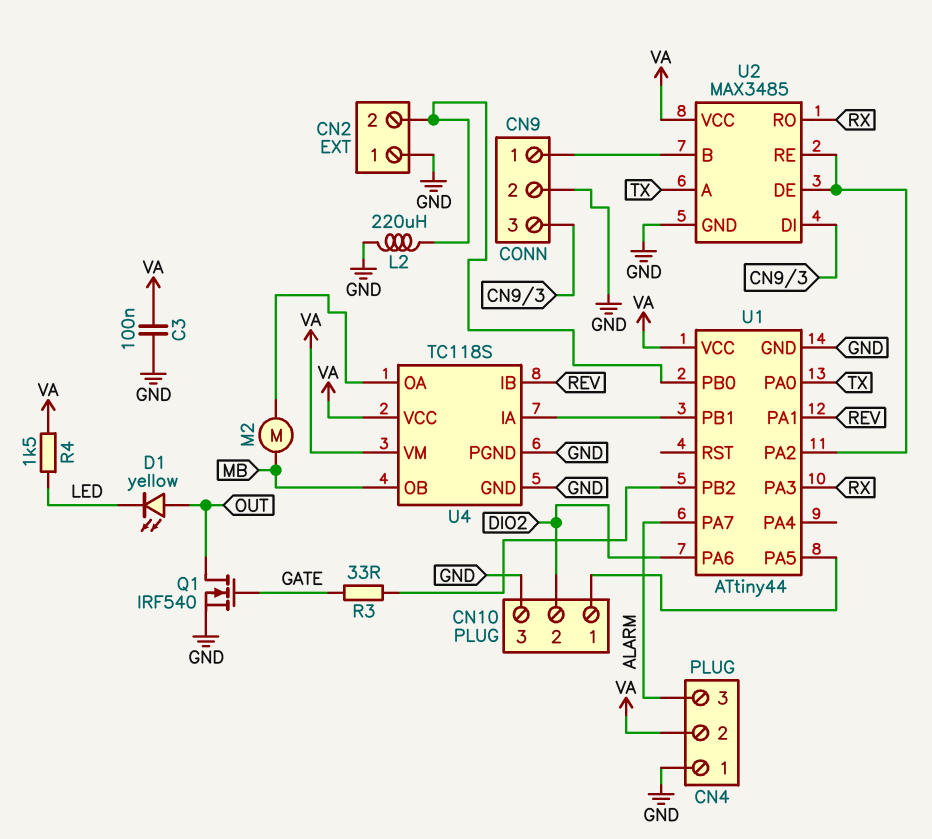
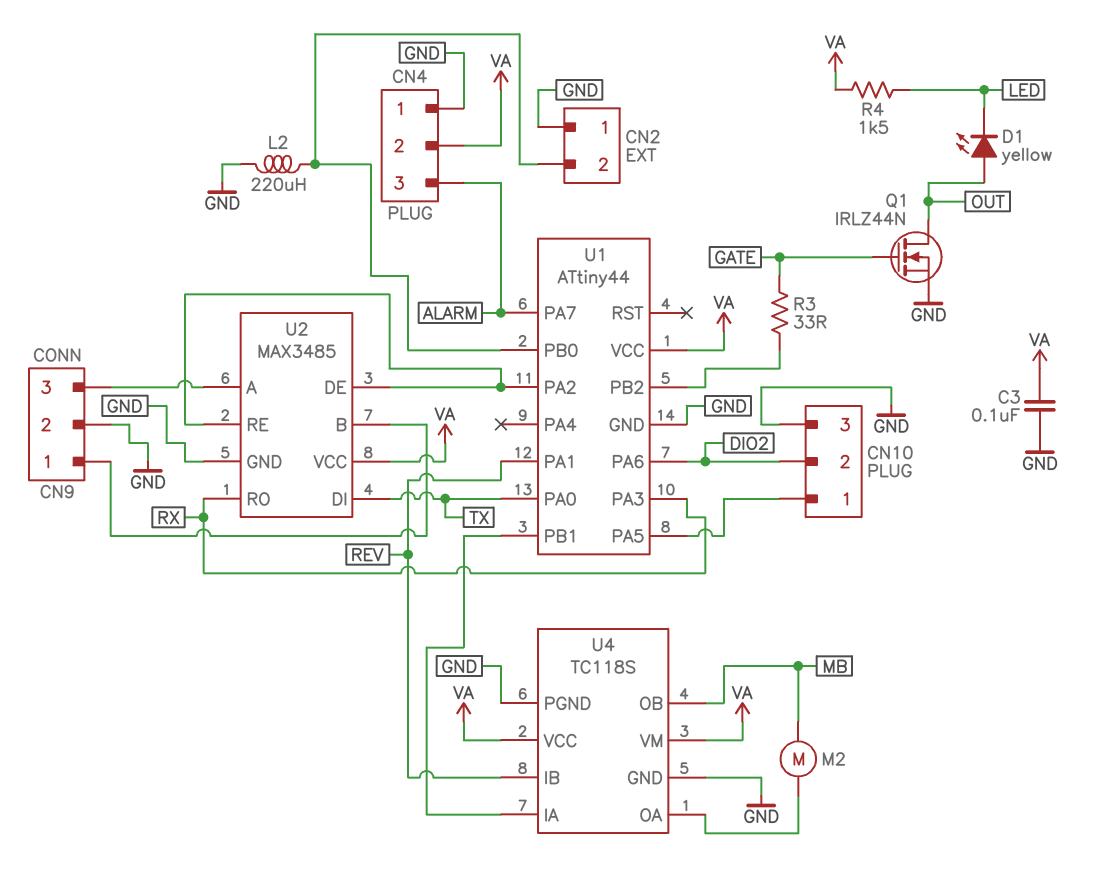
Q1: NMOS IRF540 (G GATE, D OUT, S GND) -> NMOS IRLZ44N (G GATE, D OUT, S GND)
U2 pin A: TX -> CN9/3
U2 pin DI: CN9/3 -> TX

